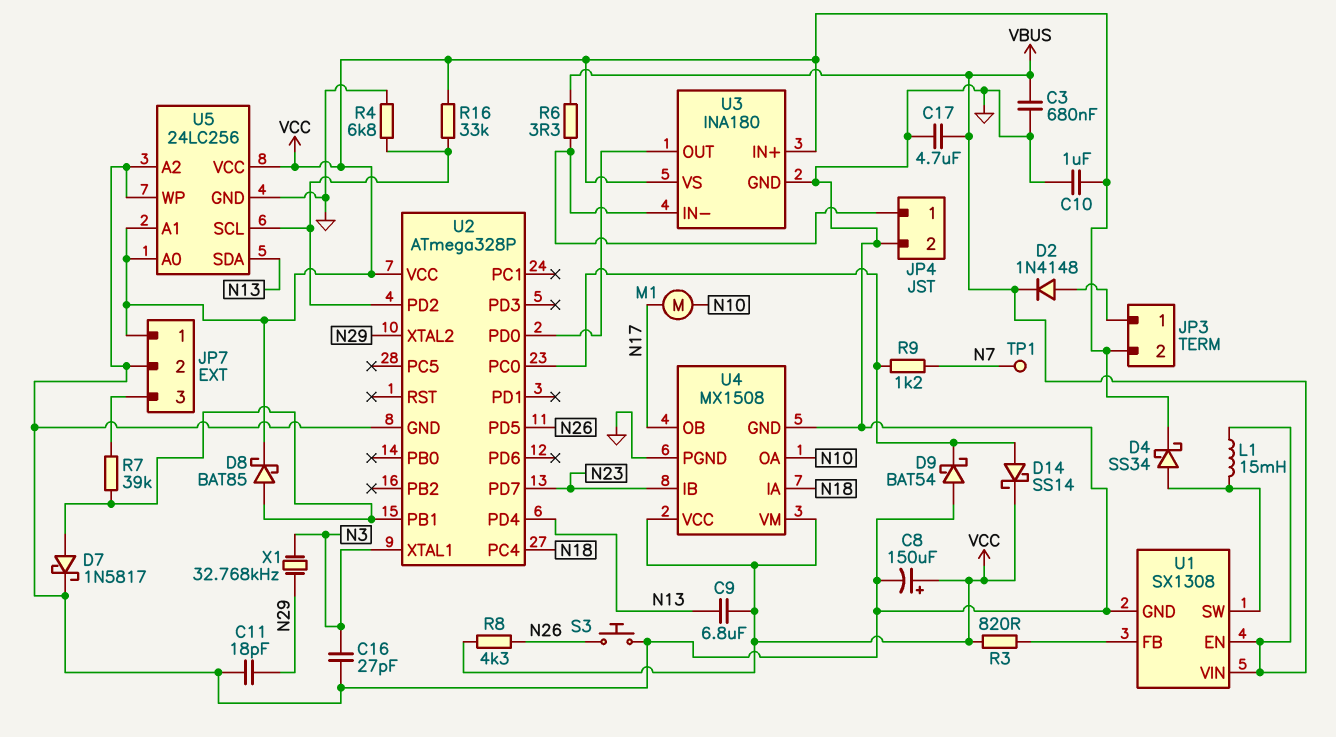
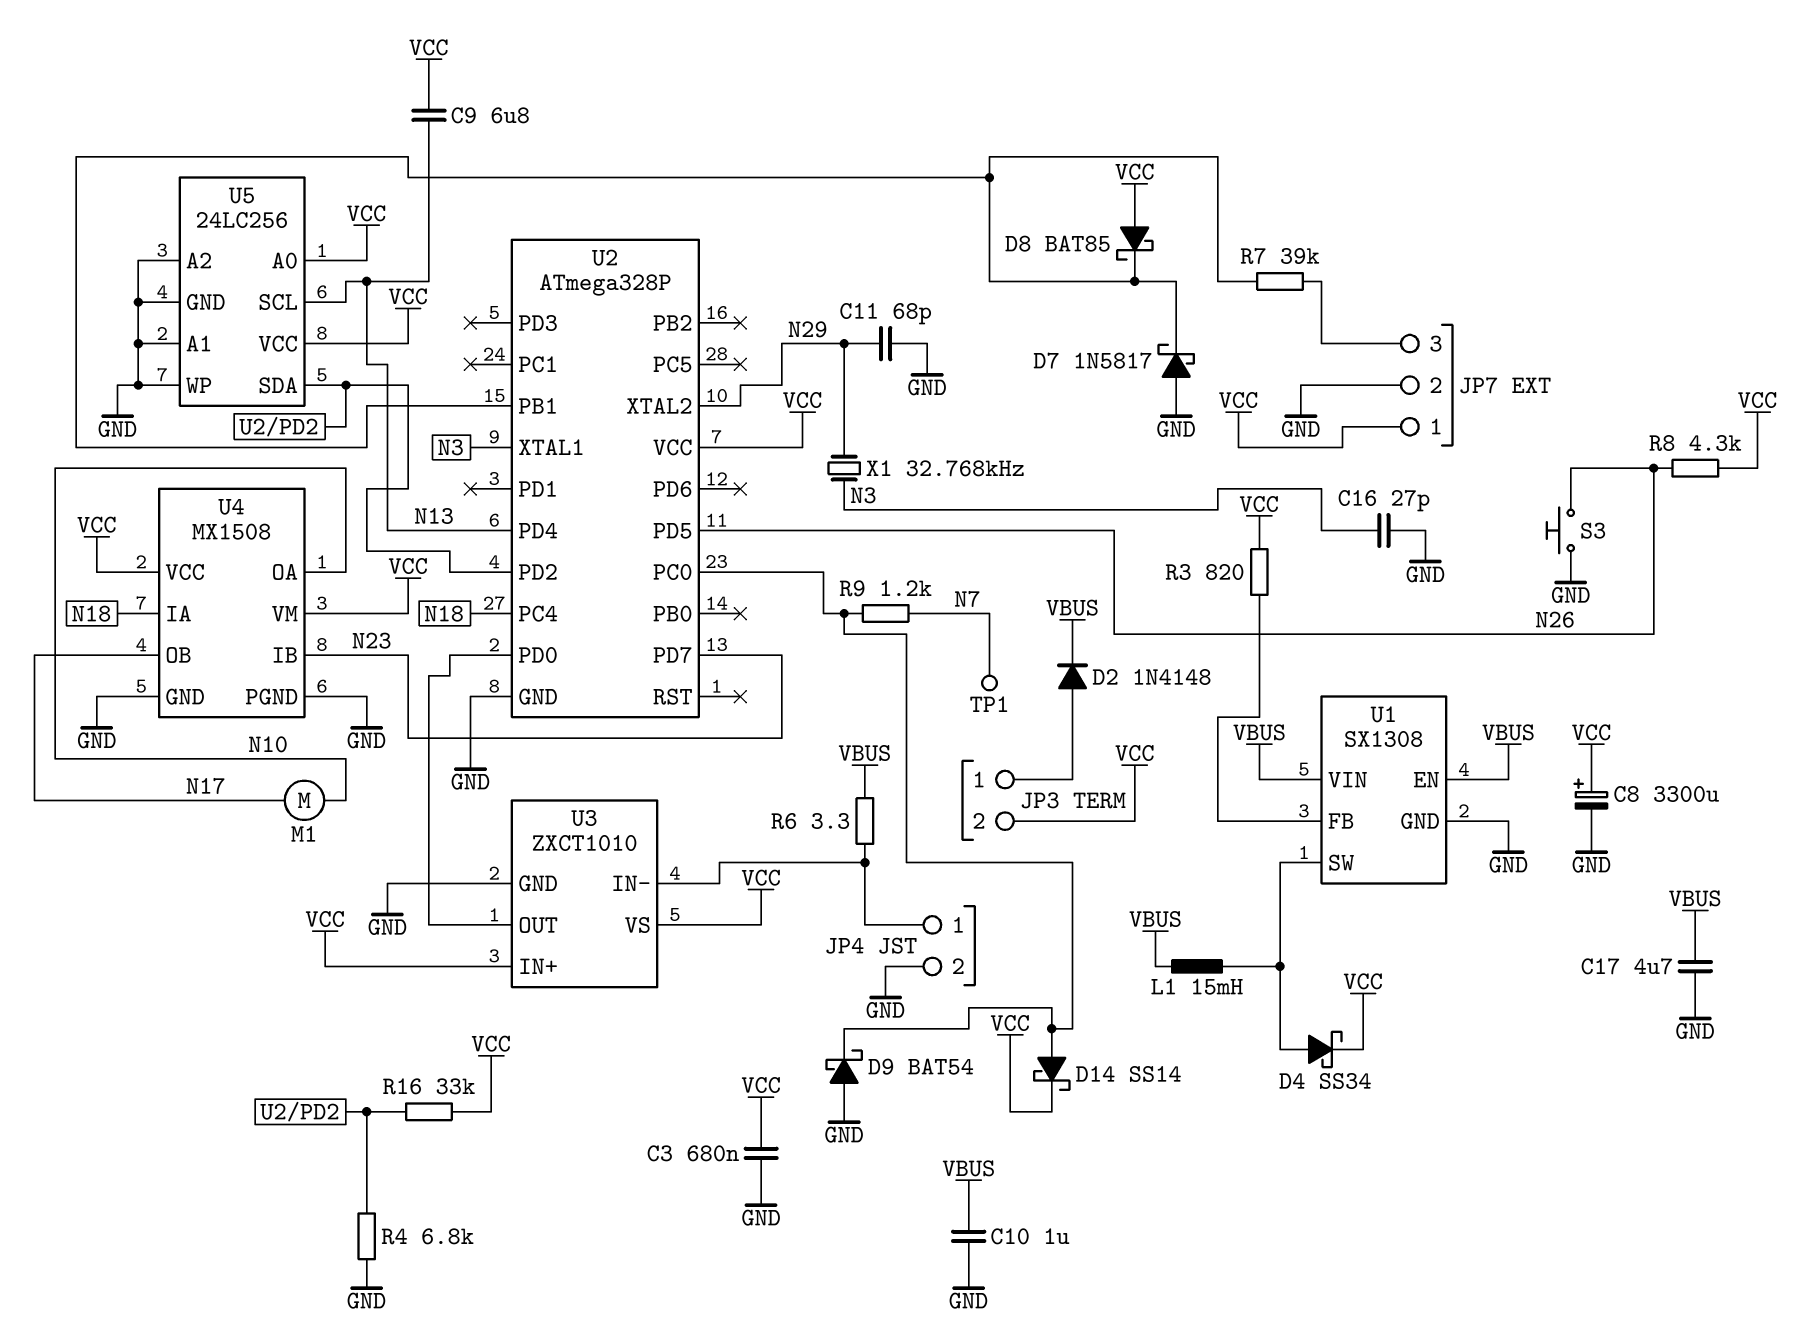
C3: 680nF (GND, VBUS) -> 680nF (GND, VCC)
C8: 150uF (plus VCC, minus GND) -> 3300uF (plus VCC, minus GND)
C10: 1uF (GND, VCC) -> 1uF (GND, VBUS)
C11: 18pF (GND, N29) -> 68pF (GND, N29)
D7: schottky 1N5817 (A U2/PB1, K GND) -> schottky 1N5817 (A GND, K U2/PB1)
D8: schottky BAT85 (A U2/PB1, K VCC) -> schottky BAT85 (A VCC, K U2/PB1)
U3: INA180 -> ZXCT1010
U5 pin A1: VCC -> GND
U5 pin SCL: U2/PD2 -> N13
U5 pin SDA: N13 -> U2/PD2

